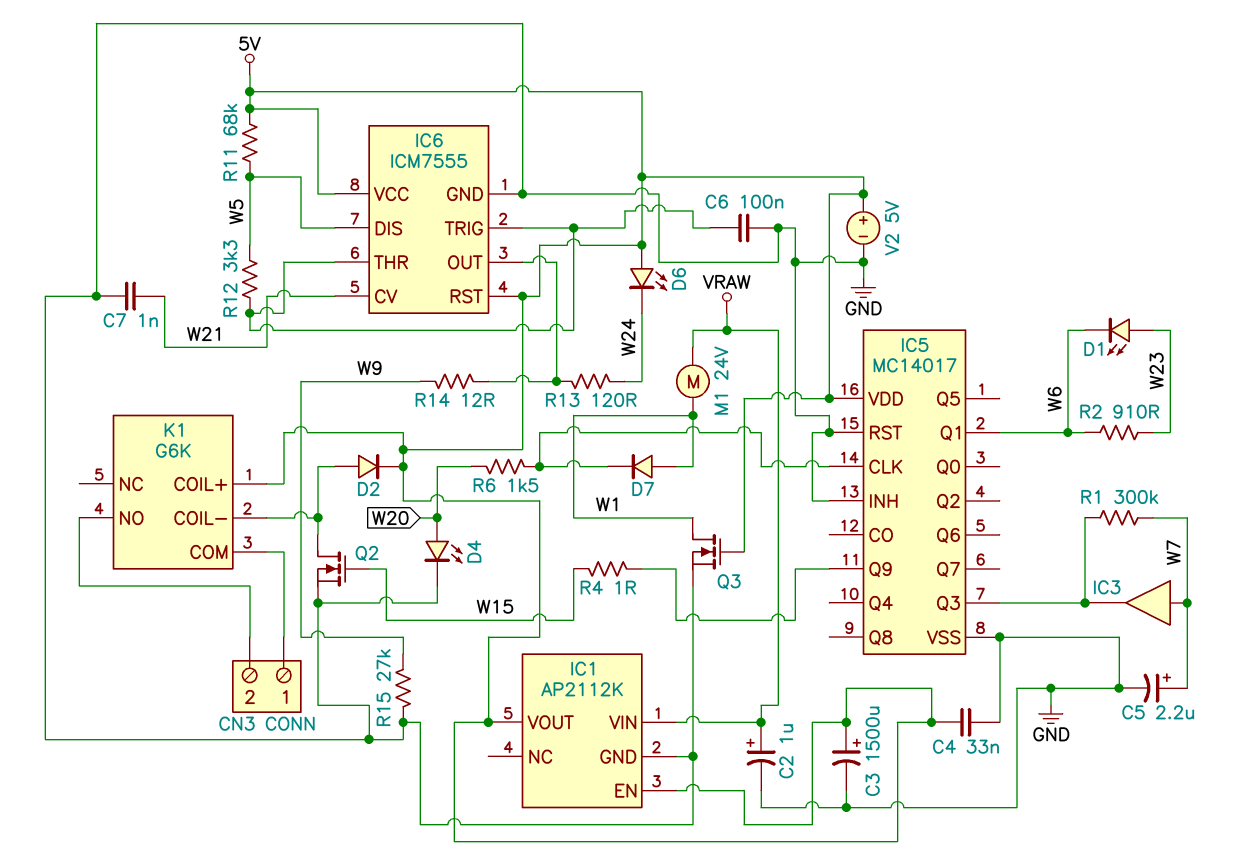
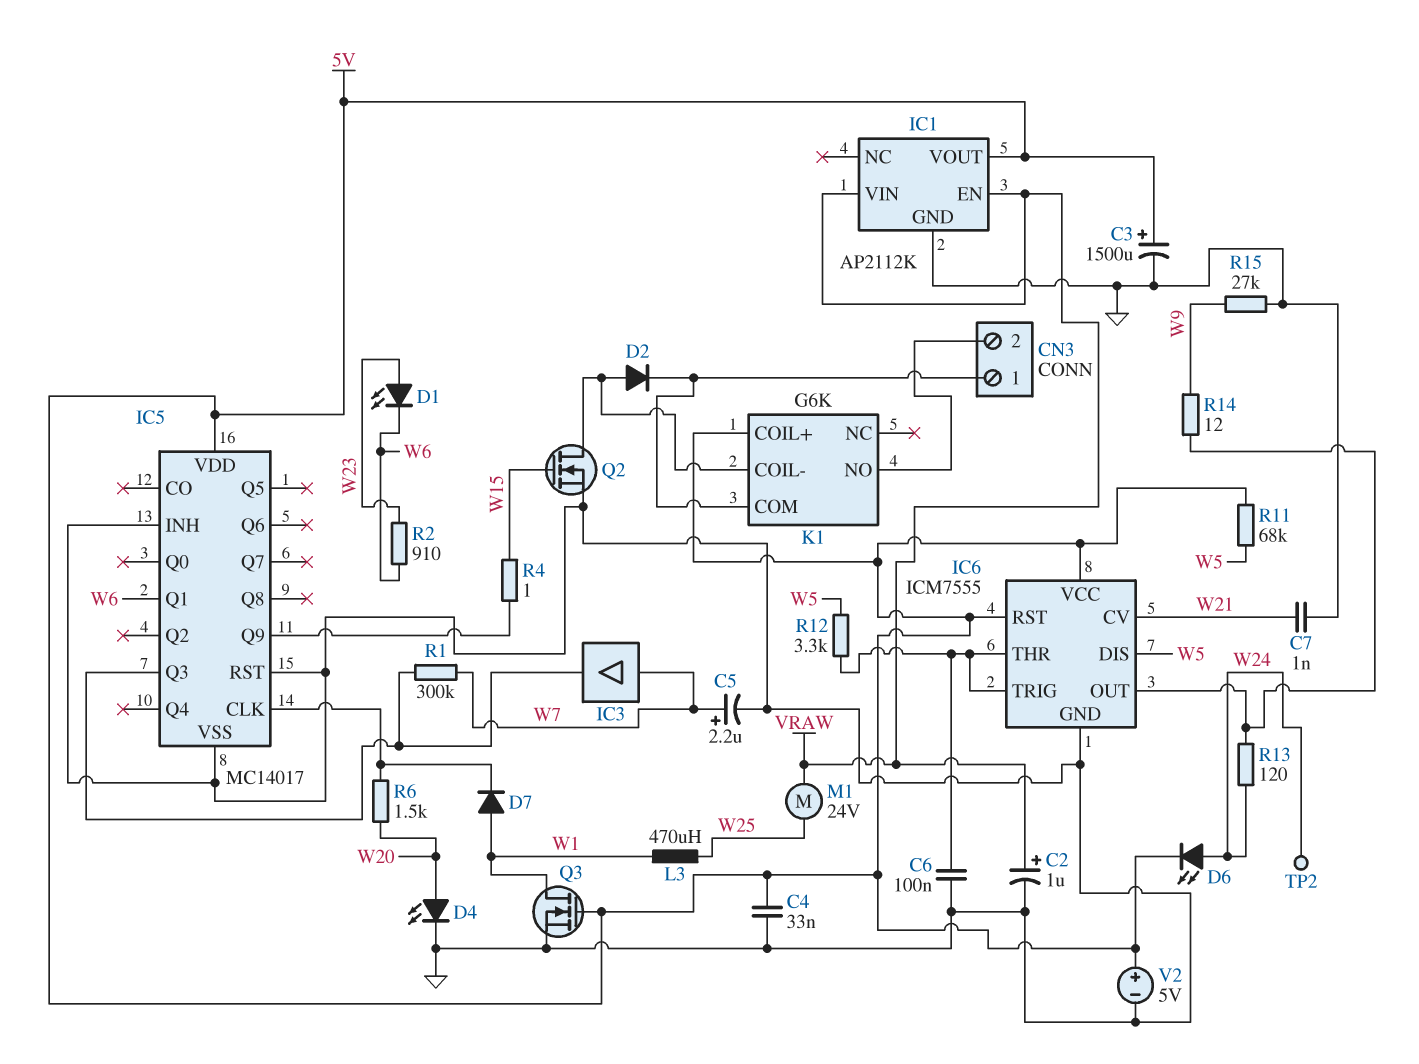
D2: diode (A K1/COIL-, K 5V) -> diode (A K1/COIL-, K CN3/1)
D6: LED (A 5V, K W24) -> LED (A W24, K 5V)
IC1 pin EN: 5V -> VRAW
L3: none -> 470uH (W1, W25)
M1: motor 24V (VRAW, W1) -> motor 24V (VRAW, W25)
TP2: none -> test point (W24)

